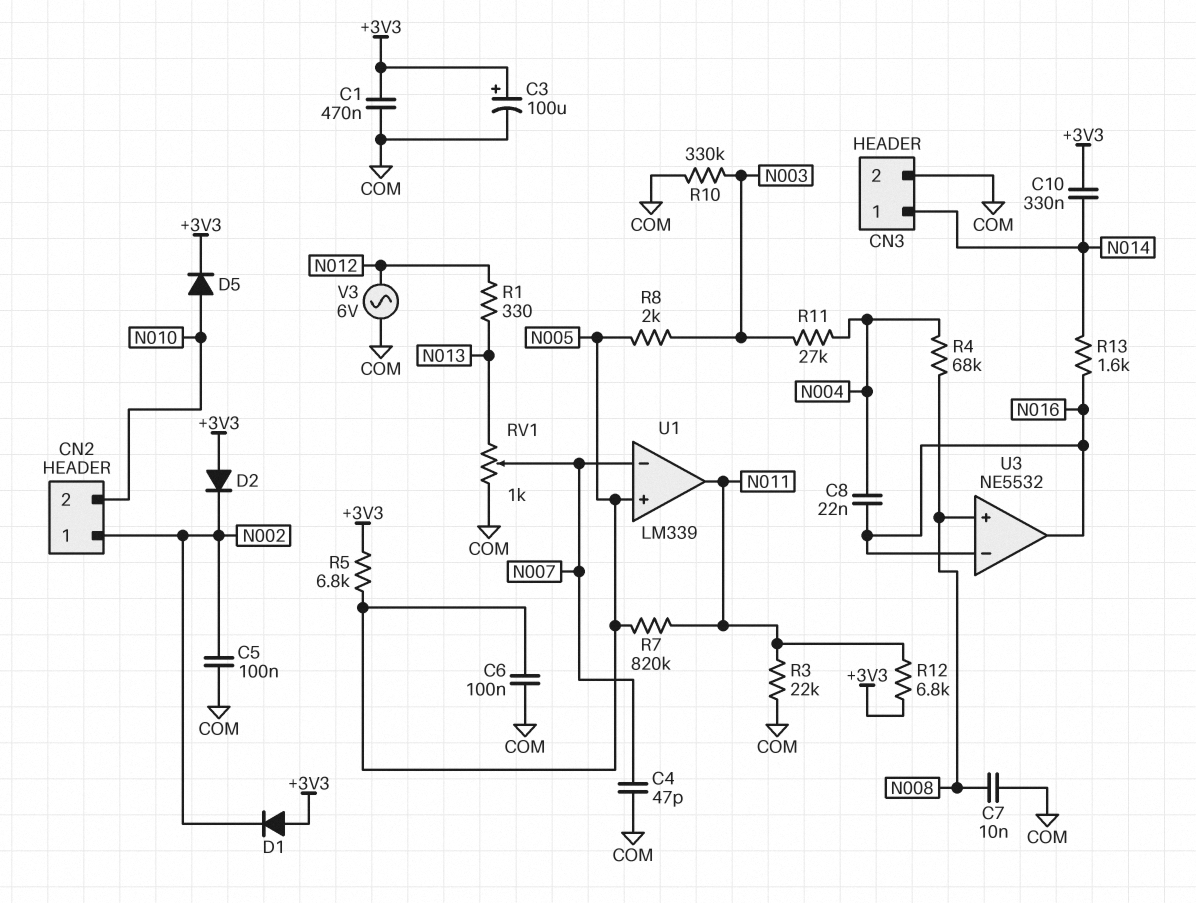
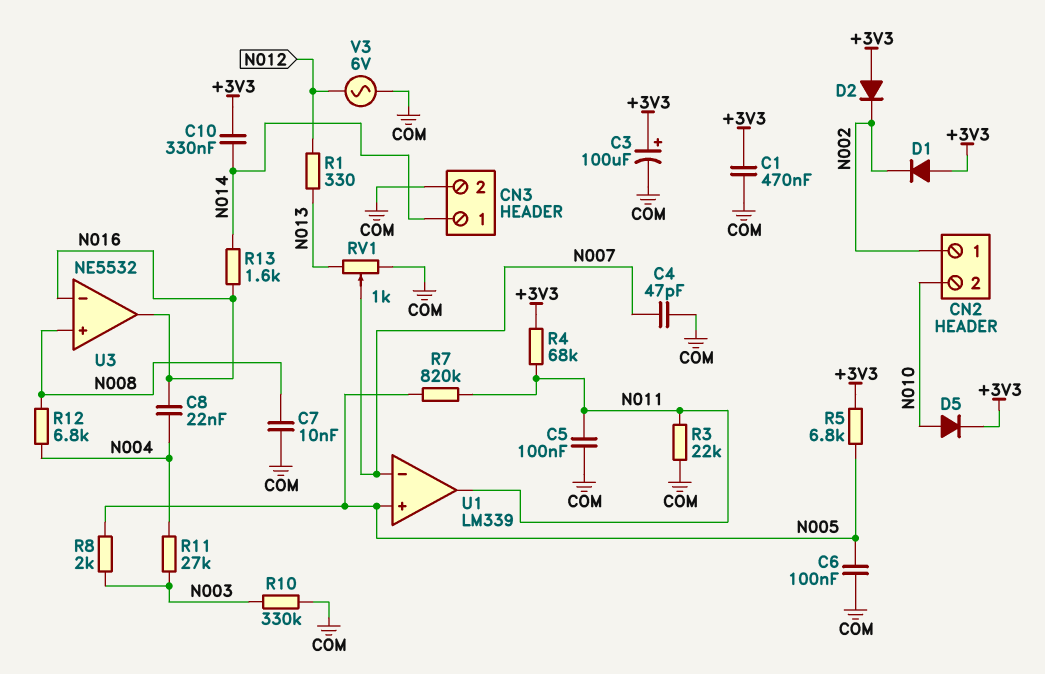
C5: 100nF (COM, N002) -> 100nF (COM, N011)
R4: 68k (N004, N008) -> 68k (+3V3, N011)
R12: 6.8k (+3V3, N011) -> 6.8k (N004, N008)

